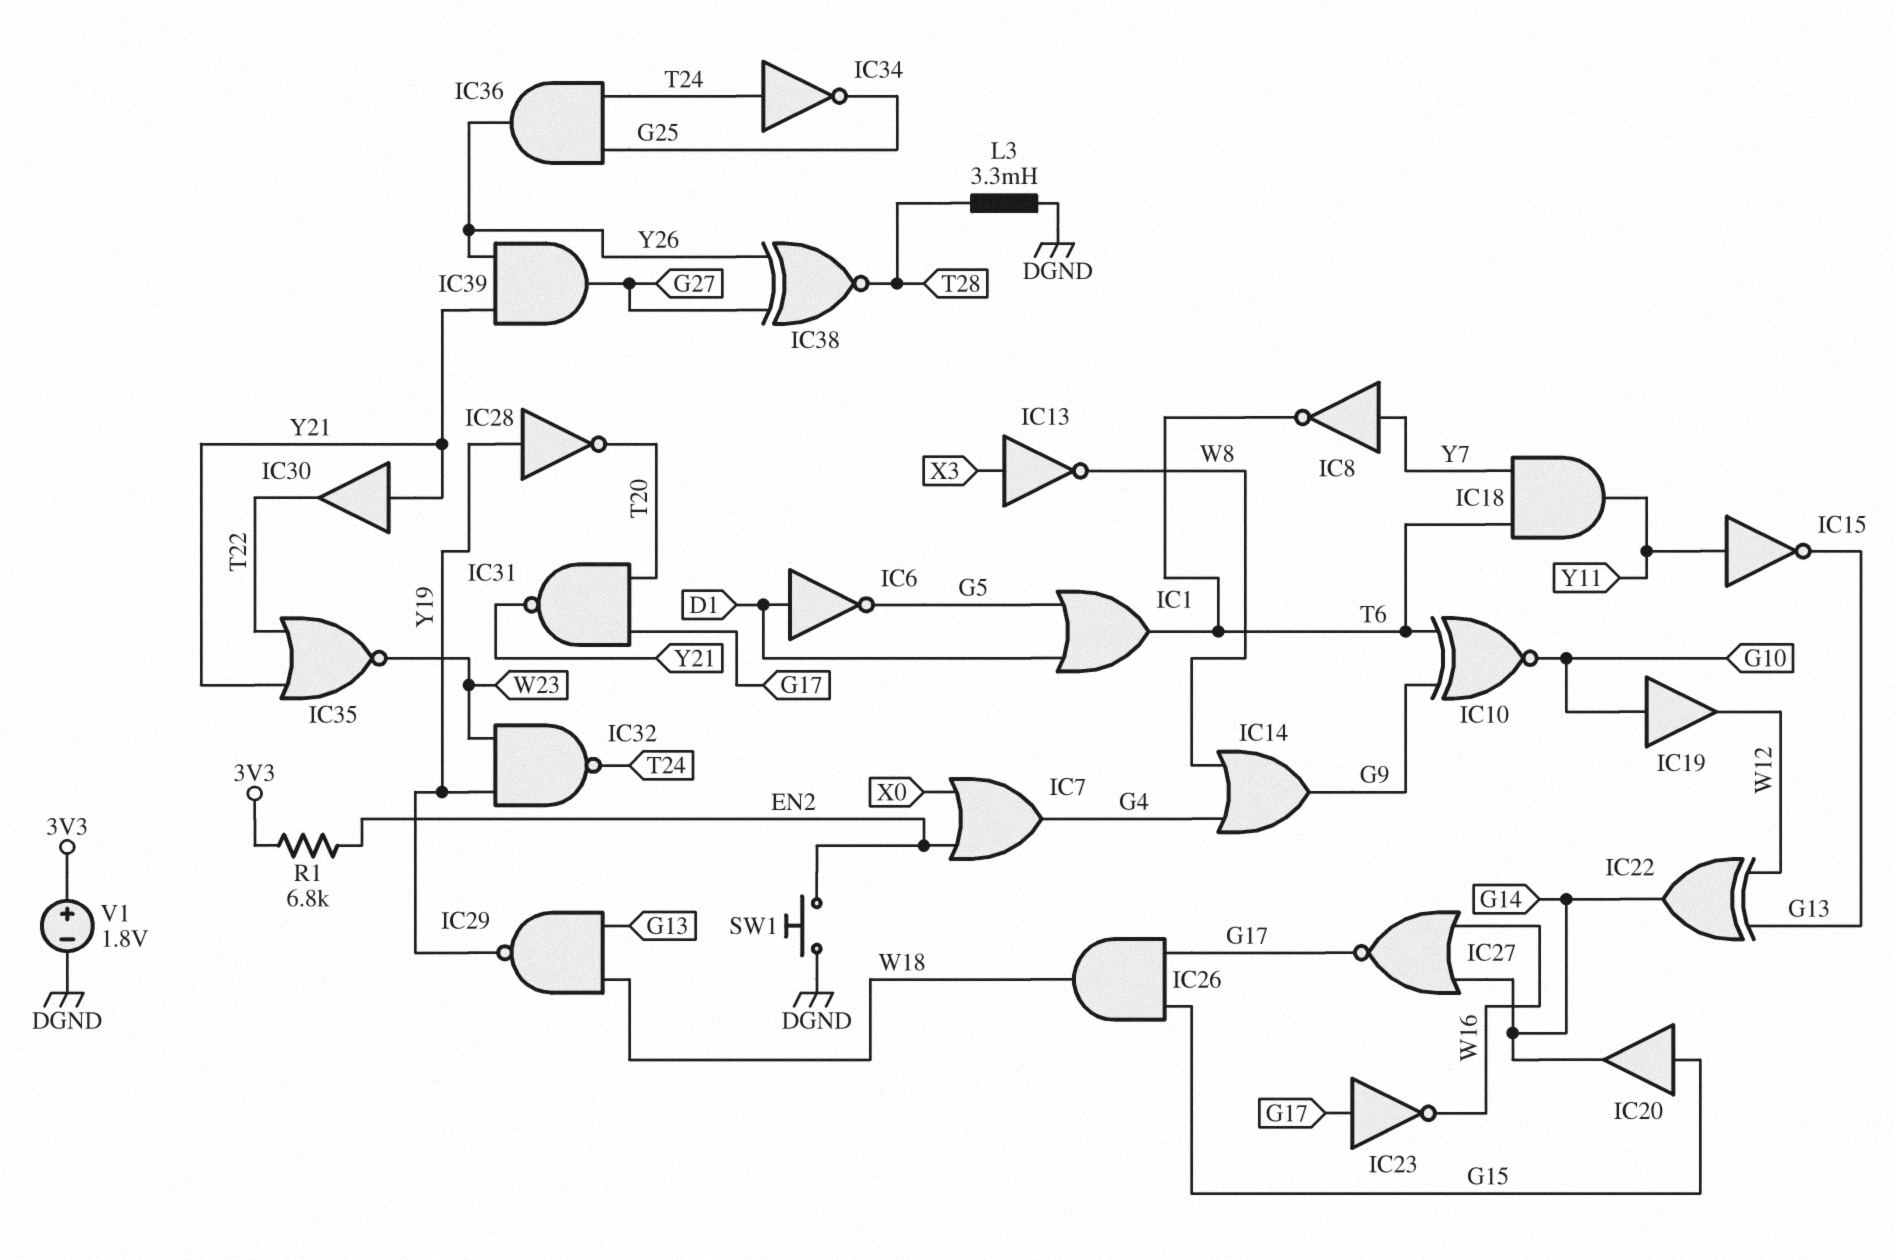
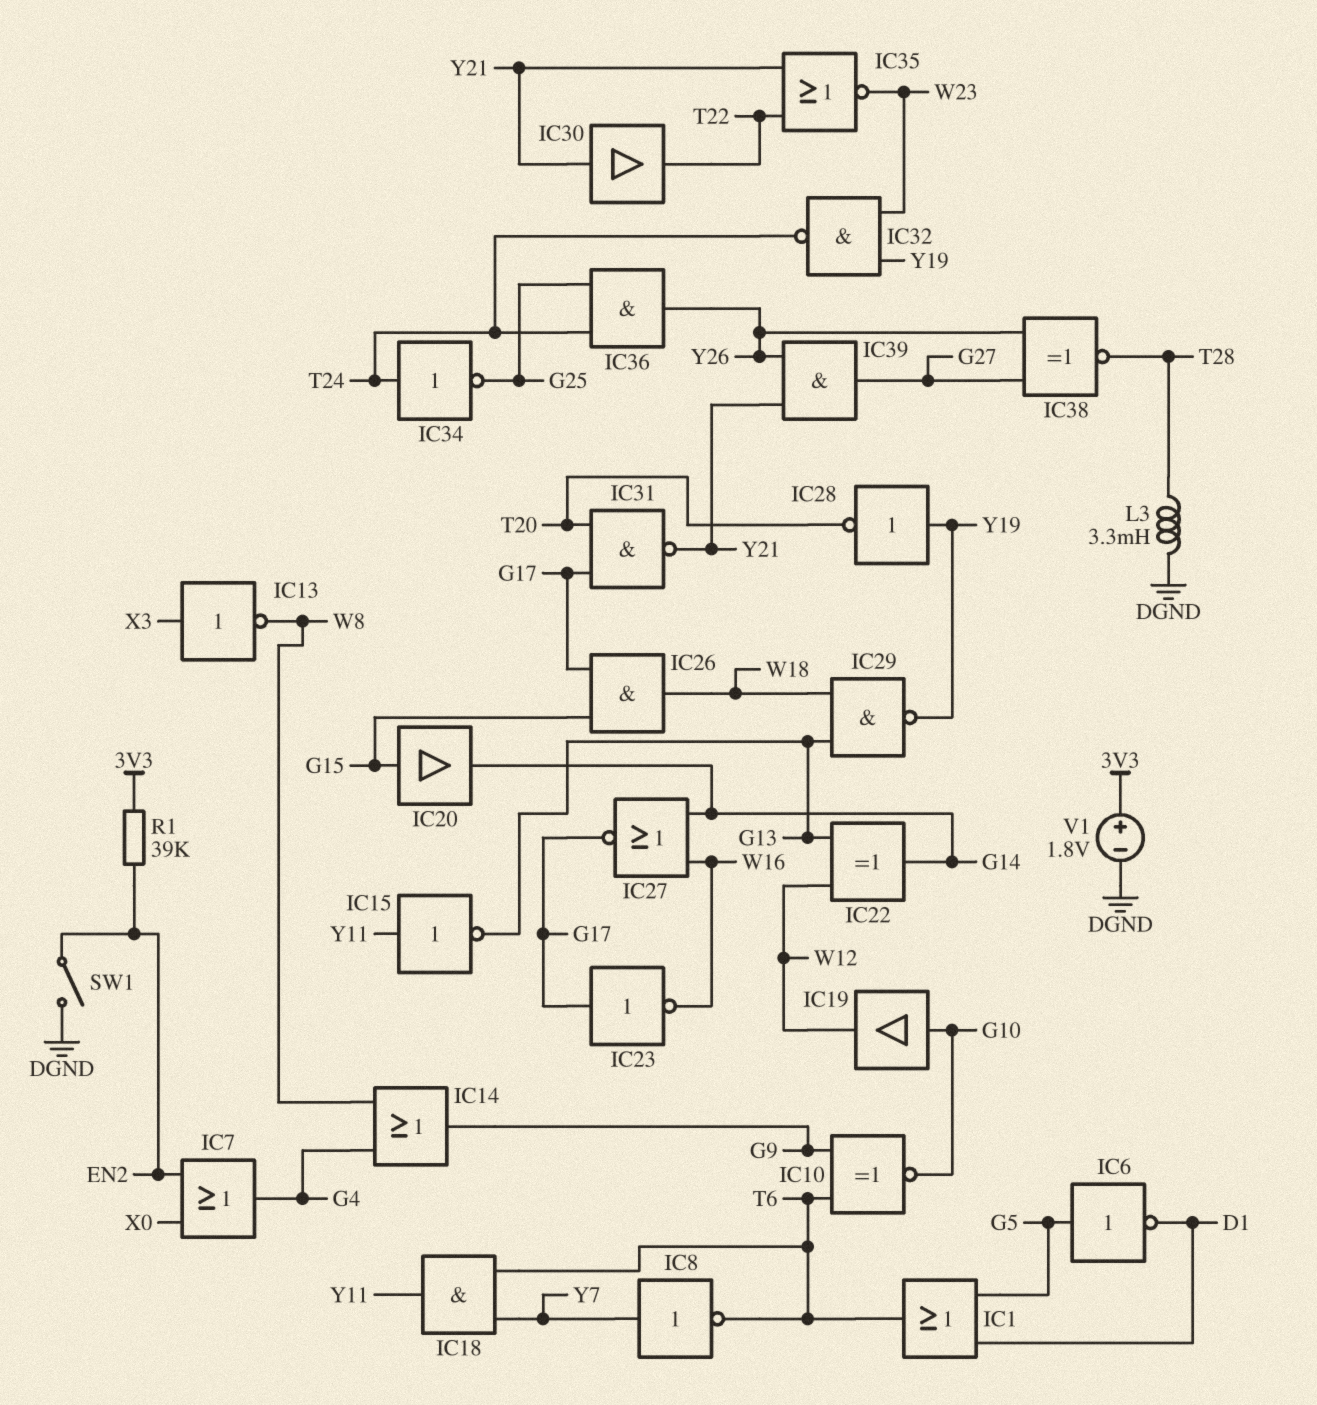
IC6: NOT (in D1, out G5) -> NOT (in G5, out D1)
R1: 6.8k (3V3, EN2) -> 39k (3V3, EN2)
SW1: button (DGND, EN2) -> switch (DGND, EN2)

